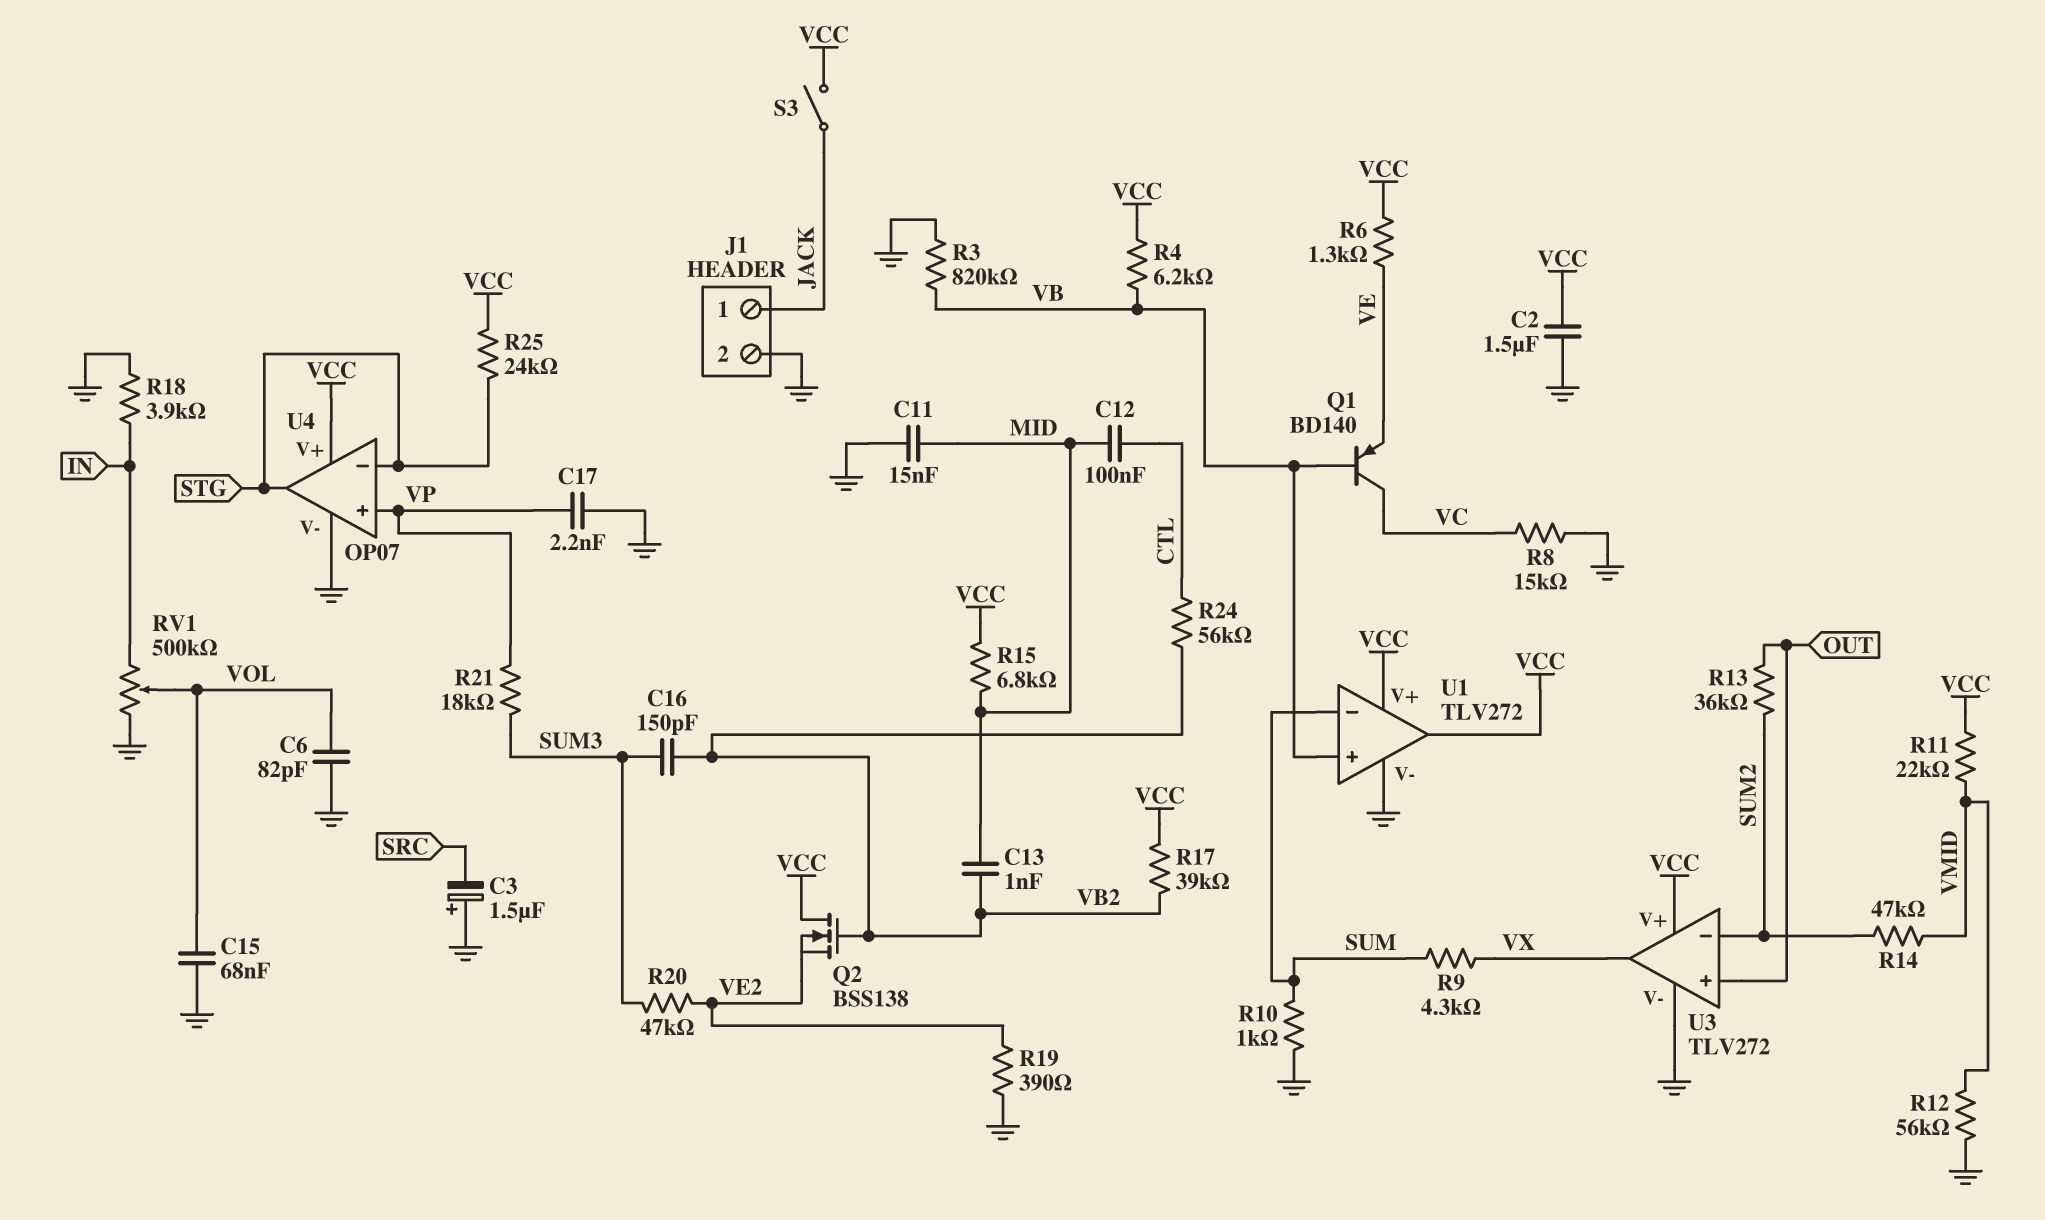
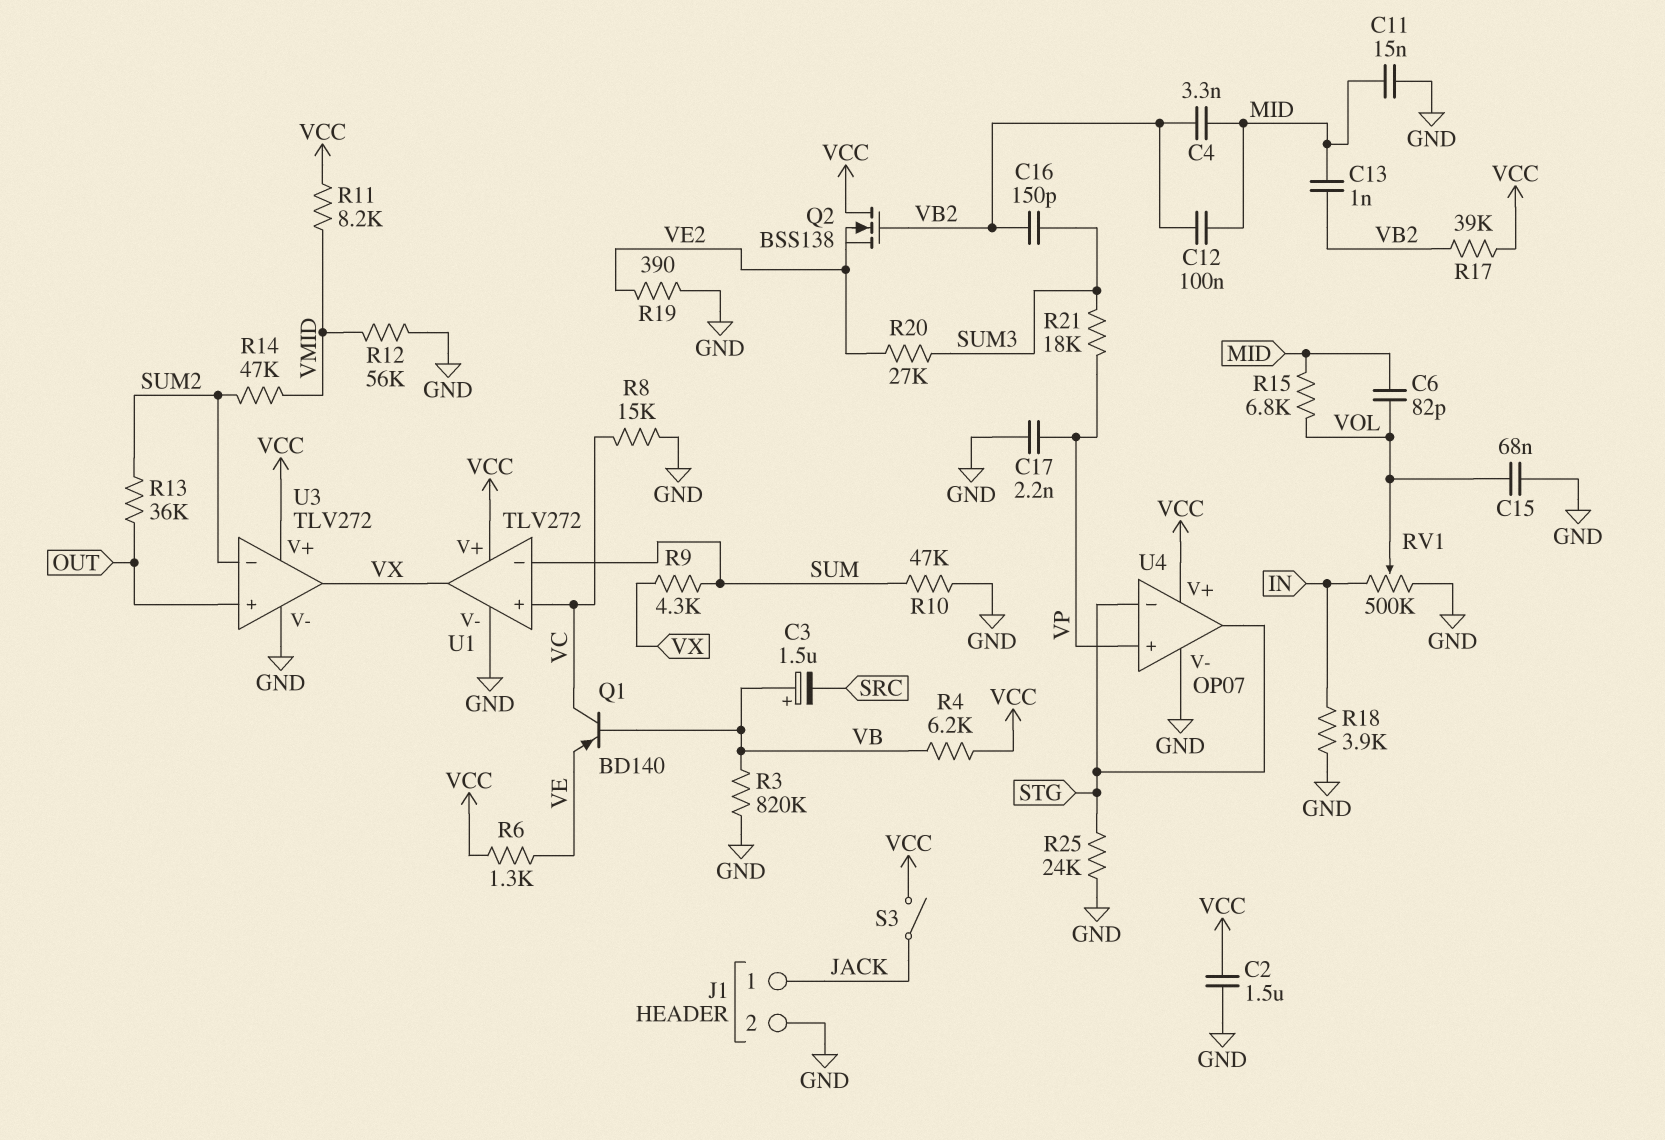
C3: 1.5uF (plus GND, minus SRC) -> 1.5uF (plus VB, minus SRC)
C4: none -> 3.3nF (MID, VB2)
C6: 82pF (GND, VOL) -> 82pF (MID, VOL)
C12: 100nF (CTL, MID) -> 100nF (MID, VB2)
R10: 1k (GND, SUM) -> 47k (GND, SUM)
R11: 22k (VCC, VMID) -> 8.2k (VCC, VMID)
R15: 6.8k (MID, VCC) -> 6.8k (MID, VOL)
R20: 47k (SUM3, VE2) -> 27k (SUM3, VE2)
R24: 56k (CTL, VB2) -> none
R25: 24k (STG, VCC) -> 24k (GND, STG)
U1 pin in+: VB -> VC
U1 pin out: VCC -> VX

